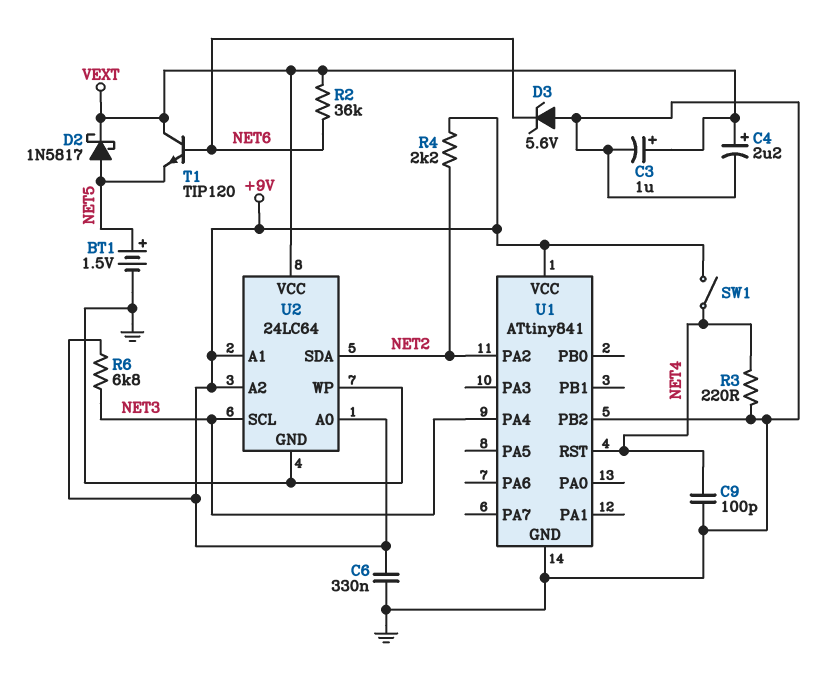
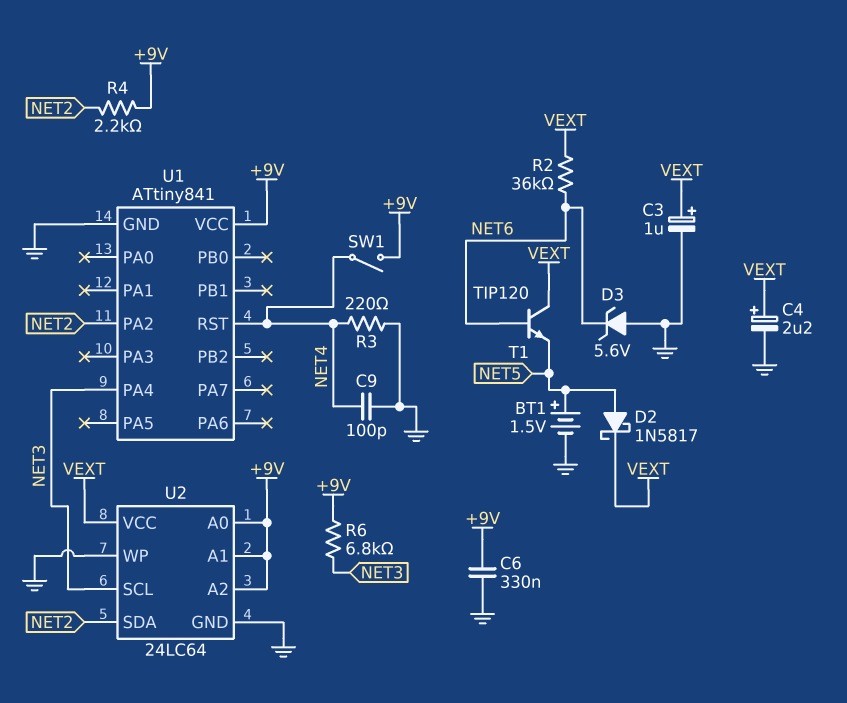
U1 pin PB2: GND -> none

